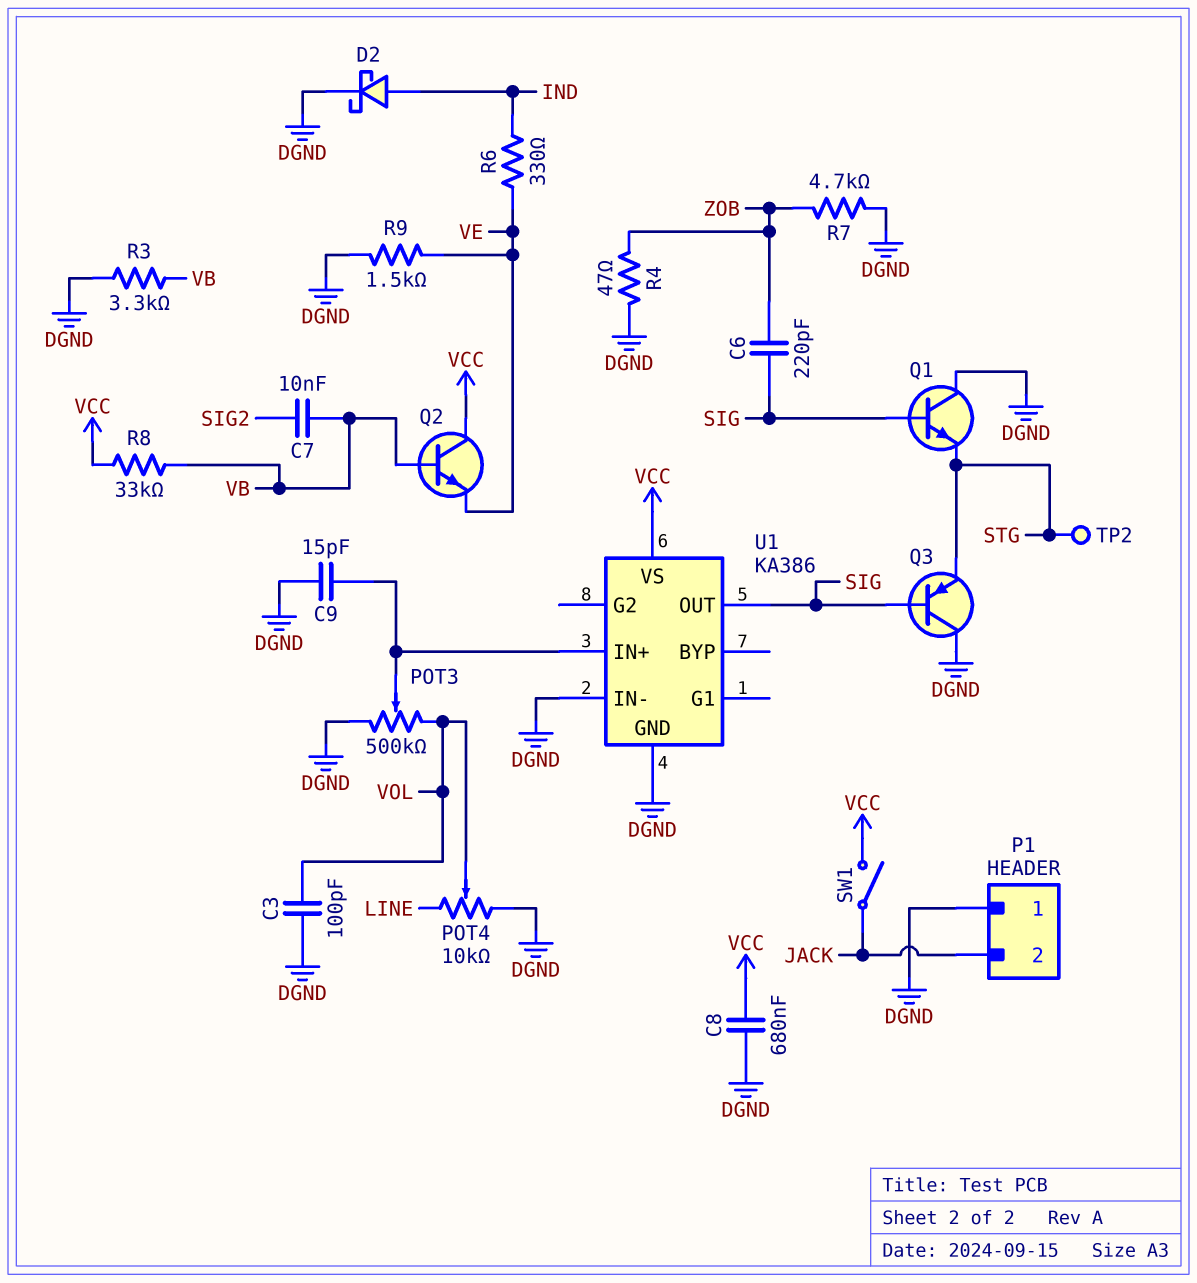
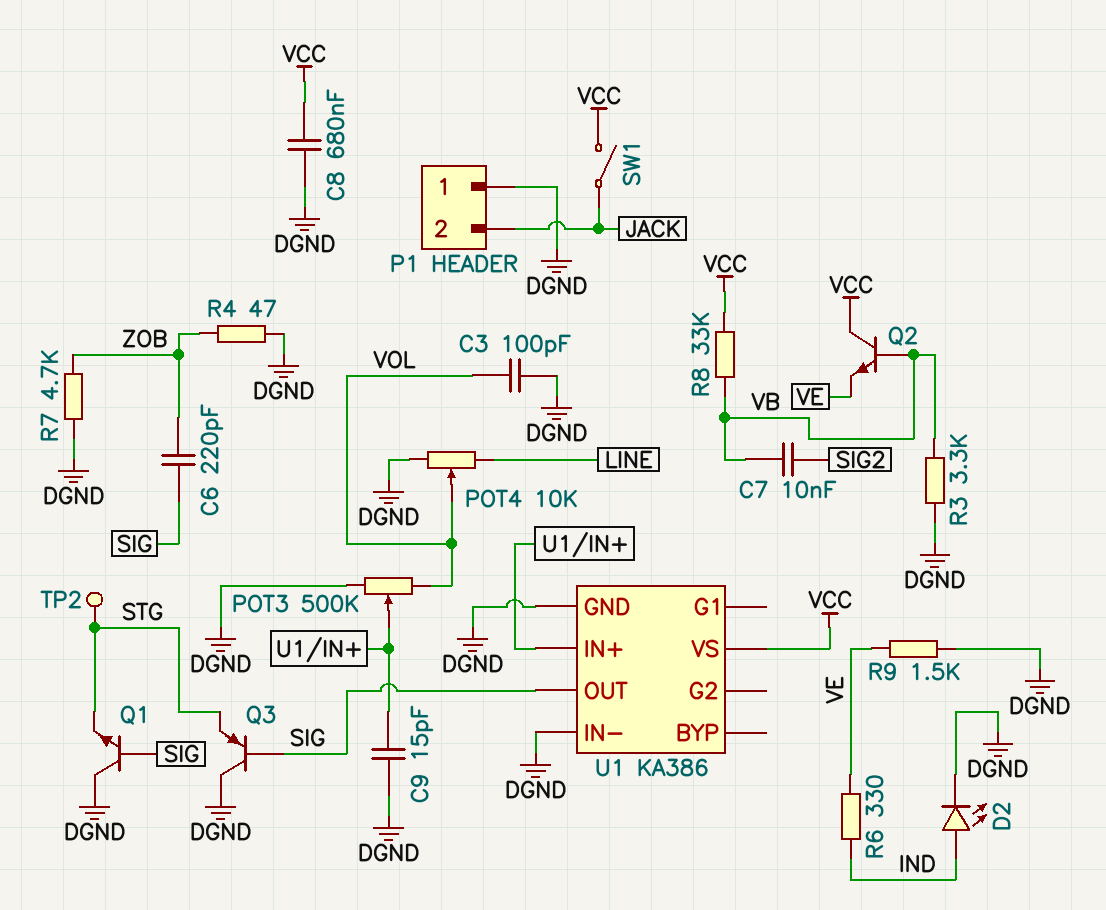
D2: schottky (A IND, K DGND) -> LED (A IND, K DGND)

